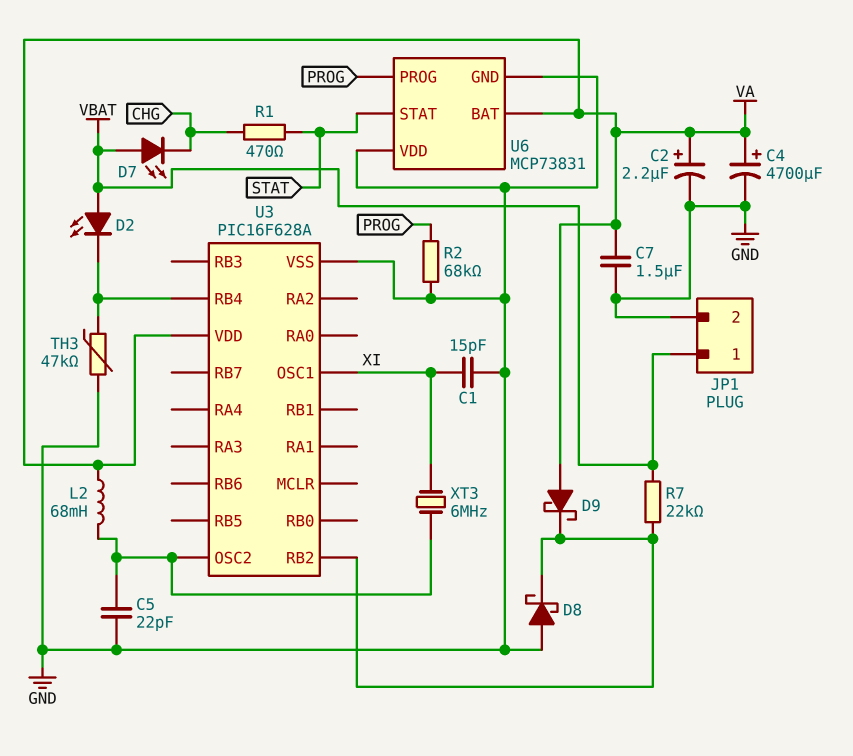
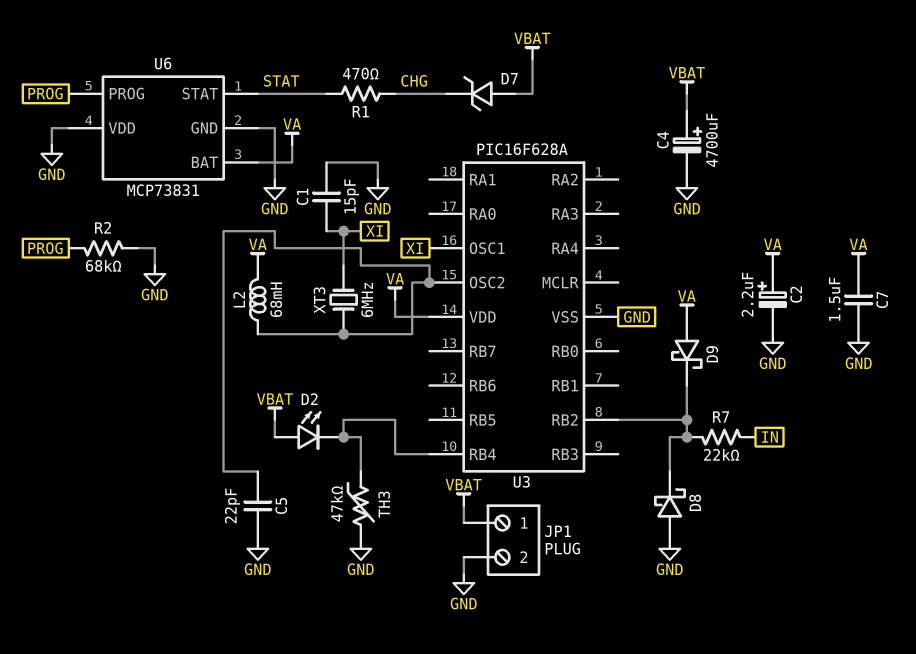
C4: 4700uF (plus VA, minus GND) -> 4700uF (plus VBAT, minus GND)
D7: LED (A VBAT, K CHG) -> zener (A VBAT, K CHG)
R7: 22k (U3/RB2, VBAT) -> 22k (IN, U3/RB2)

